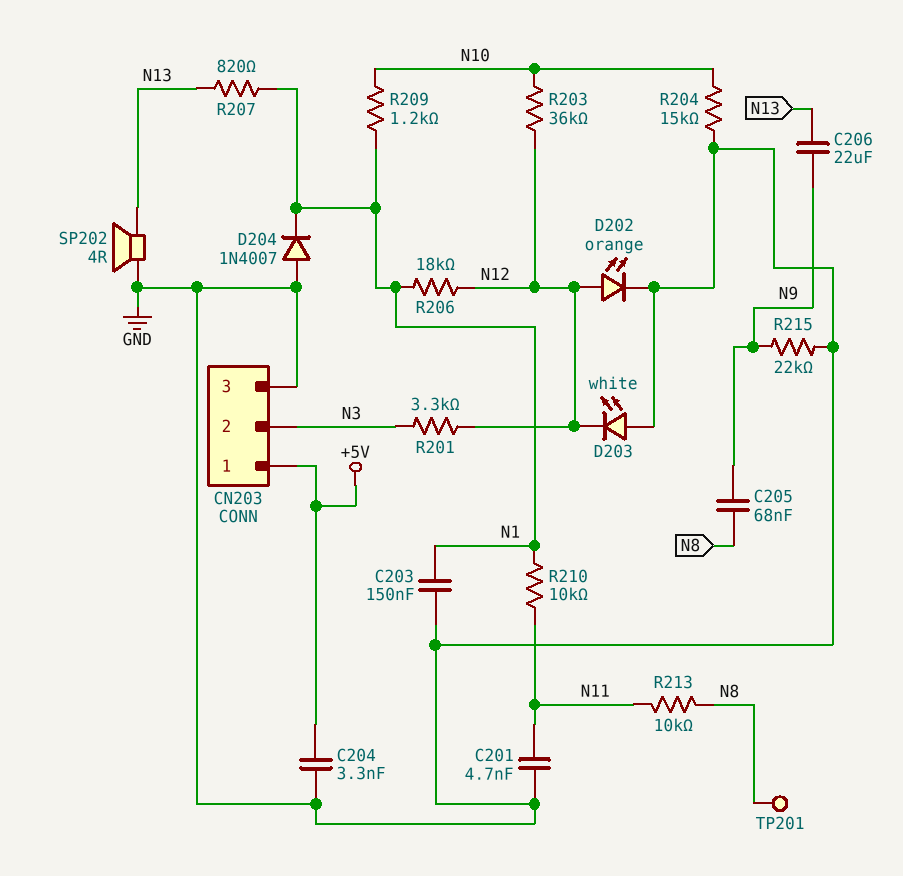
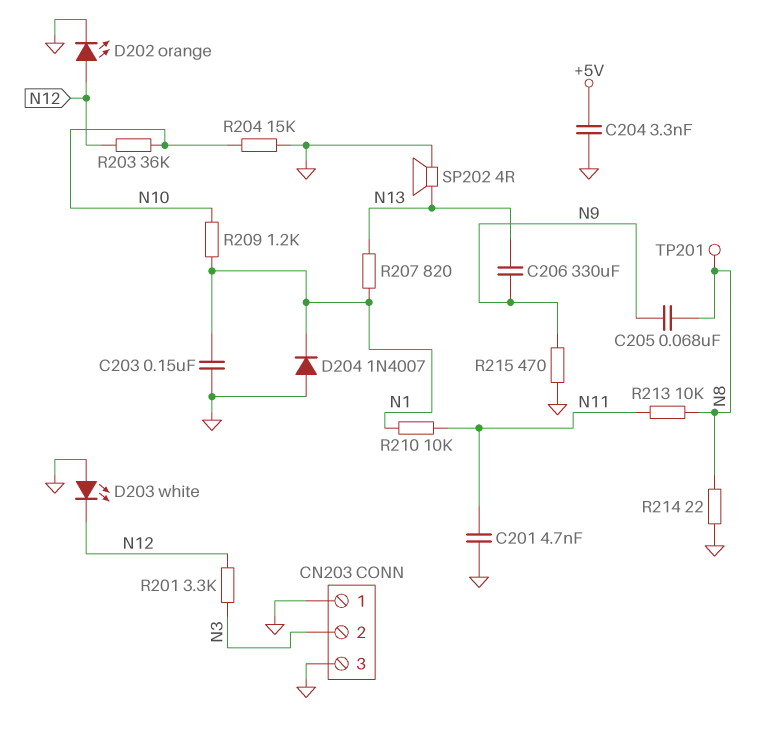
C206: 22uF (N9, N13) -> 330uF (N9, N13)
CN203 pin 1: +5V -> GND
R206: 18k (N1, N12) -> none
R214: none -> 22 (GND, N8)
R215: 22k (GND, N9) -> 470 (GND, N9)

